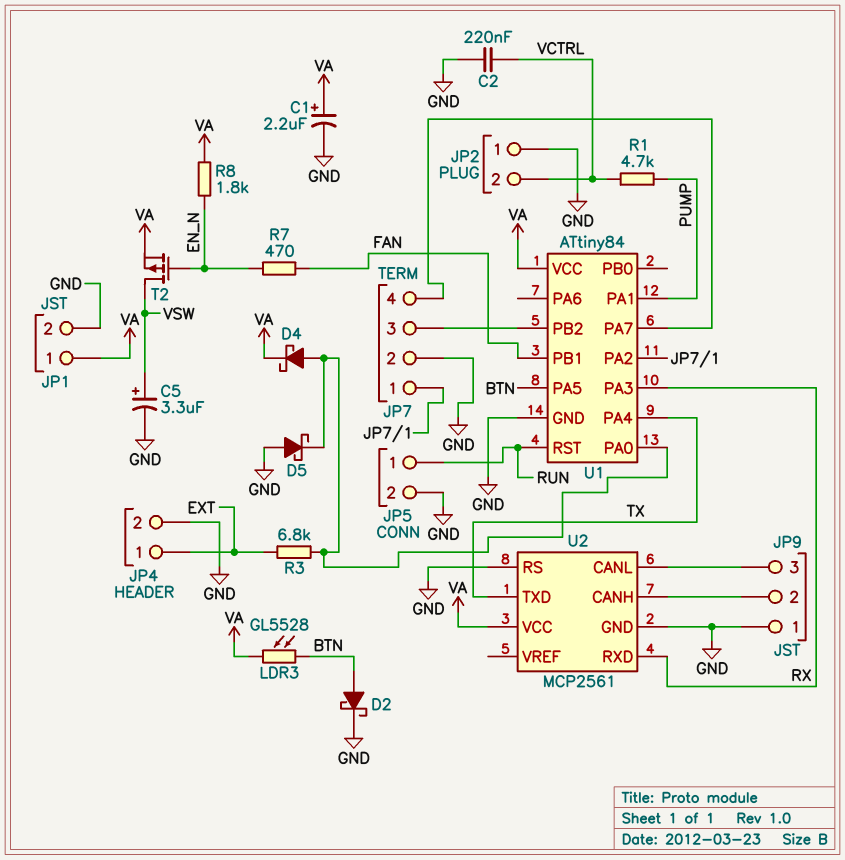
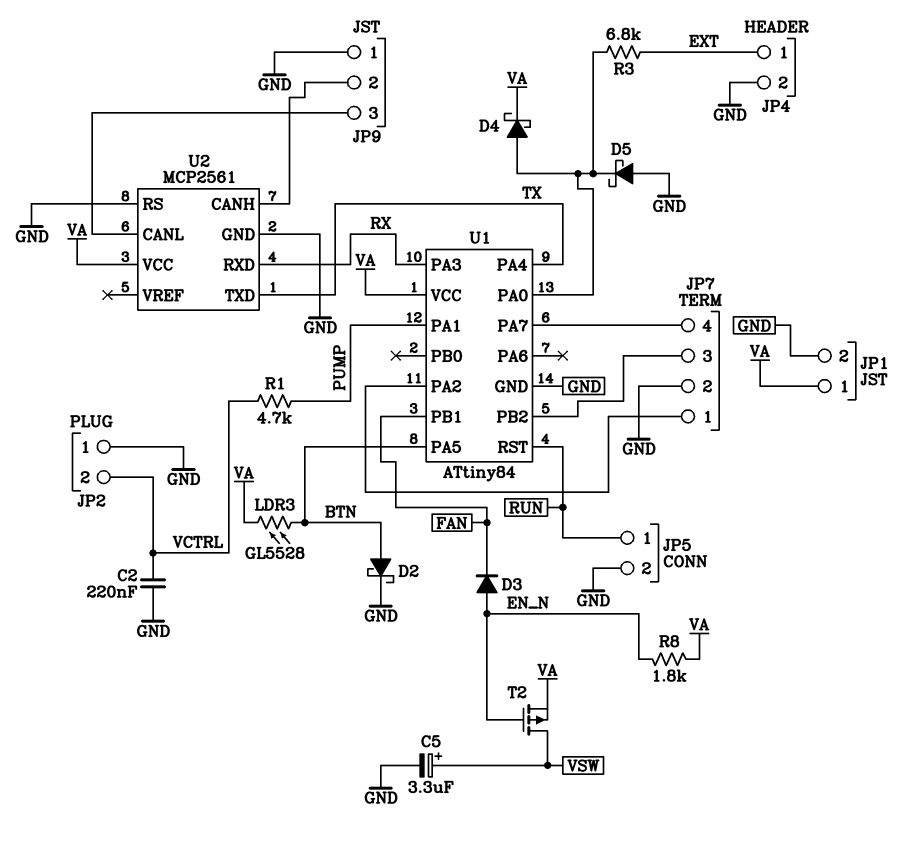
C1: 2.2uF (plus VA, minus GND) -> none
D3: none -> diode (A EN_N, K FAN)
R7: 470 (EN_N, FAN) -> none

